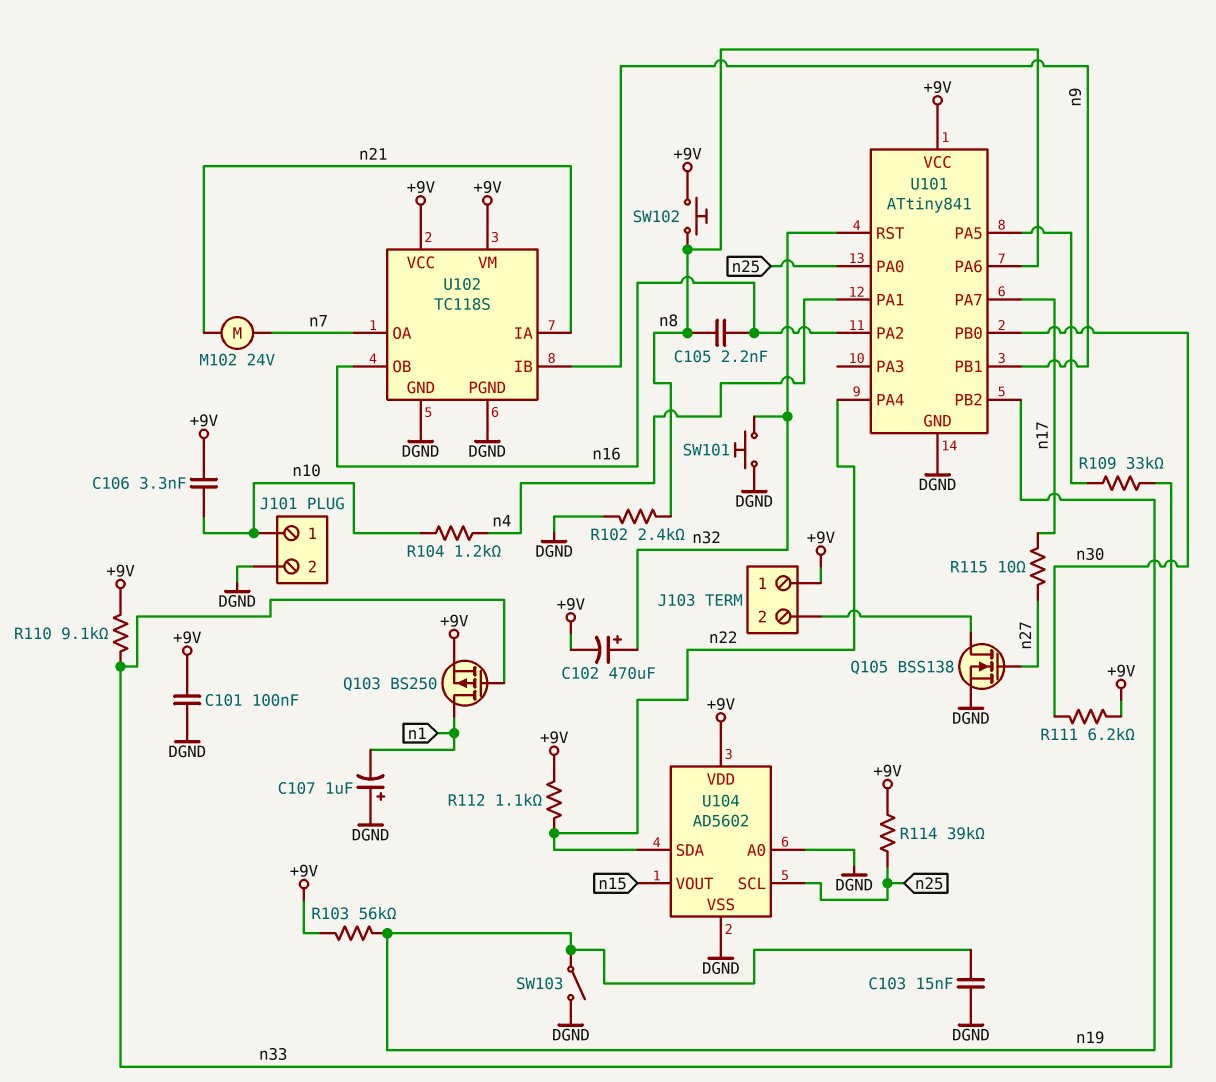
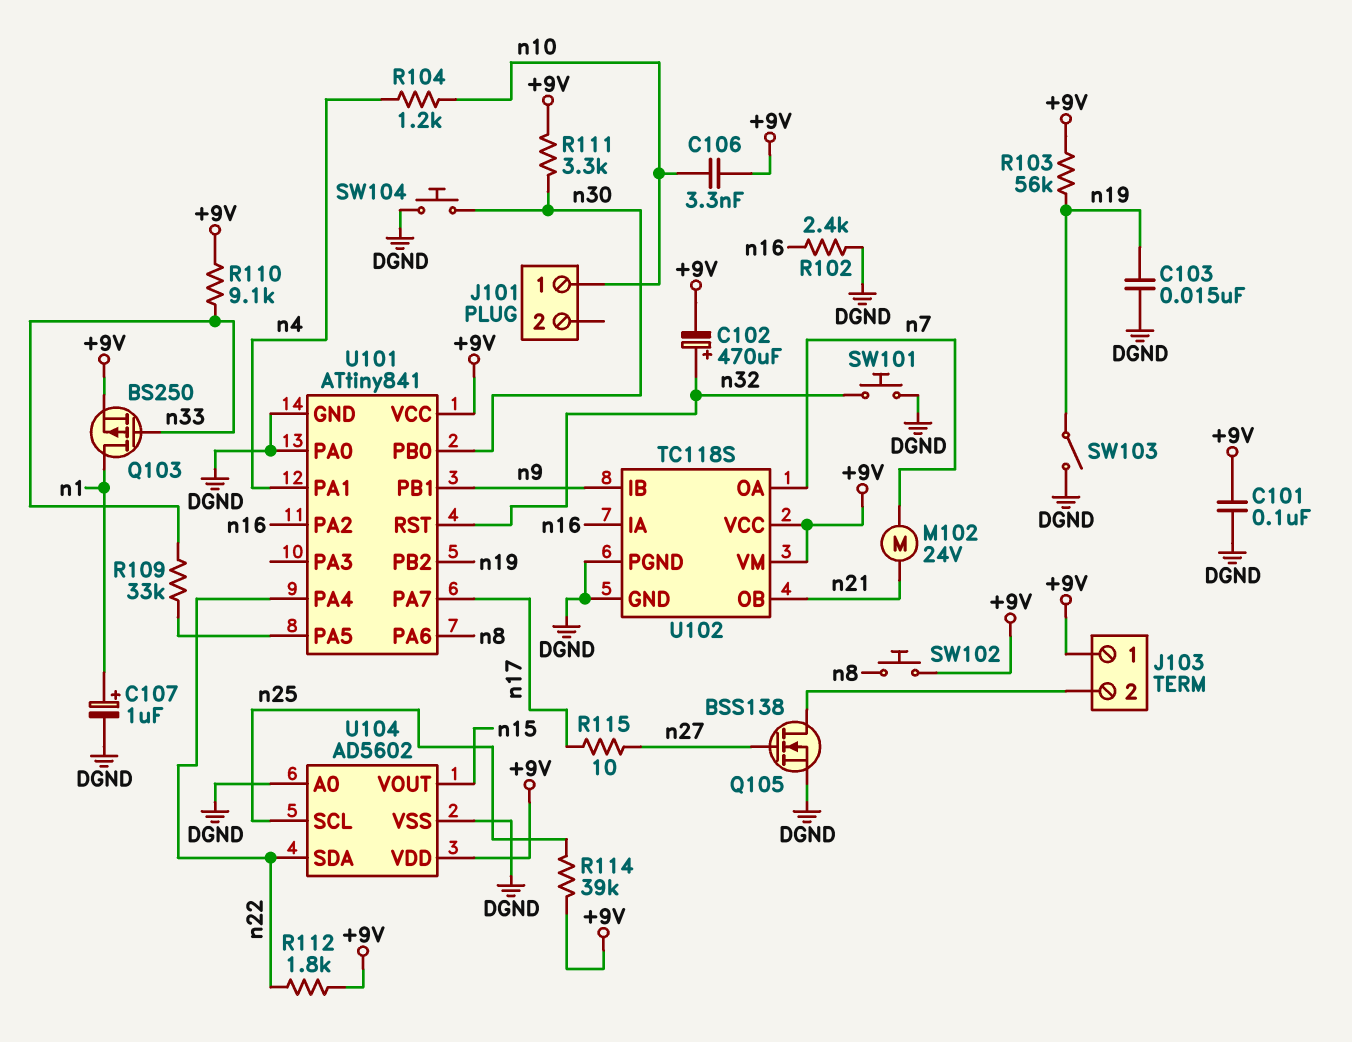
C105: 2.2nF (n8, n16) -> none
C107: 1uF (plus DGND, minus n1) -> 1uF (plus n1, minus DGND)
J101 pin 2: DGND -> none
R102: 2.4k (DGND, n8) -> 2.4k (DGND, n16)
R111: 6.2k (+9V, n30) -> 3.3k (+9V, n30)
R112: 1.1k (+9V, n22) -> 1.8k (+9V, n22)
SW104: none -> button (DGND, n30)
U101 pin PA0: n25 -> DGND
U102 pin IA: n21 -> n16
U102 pin OB: n16 -> n21

